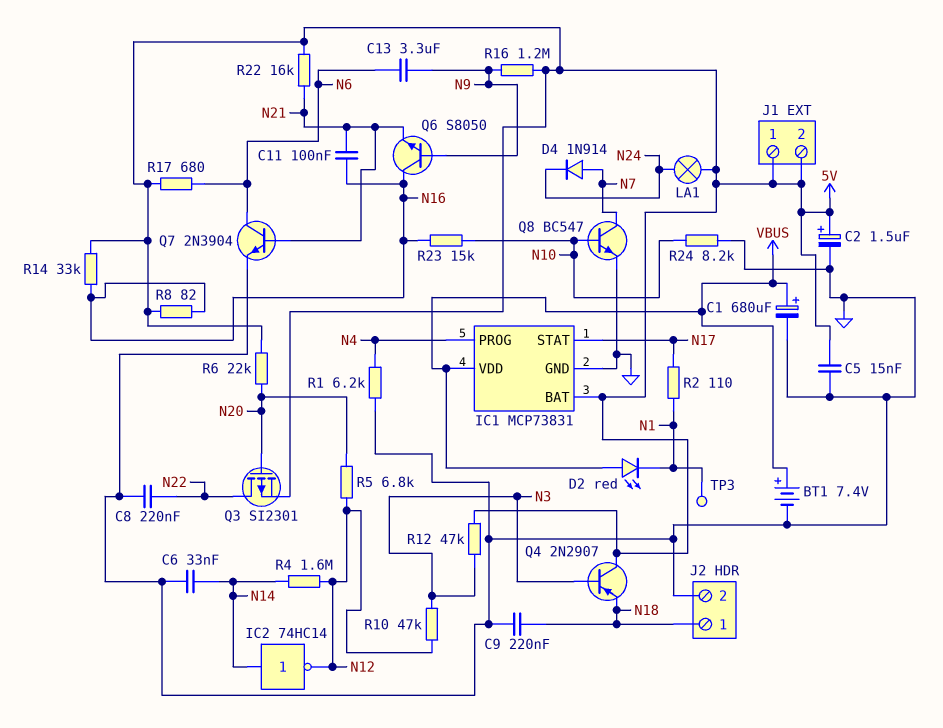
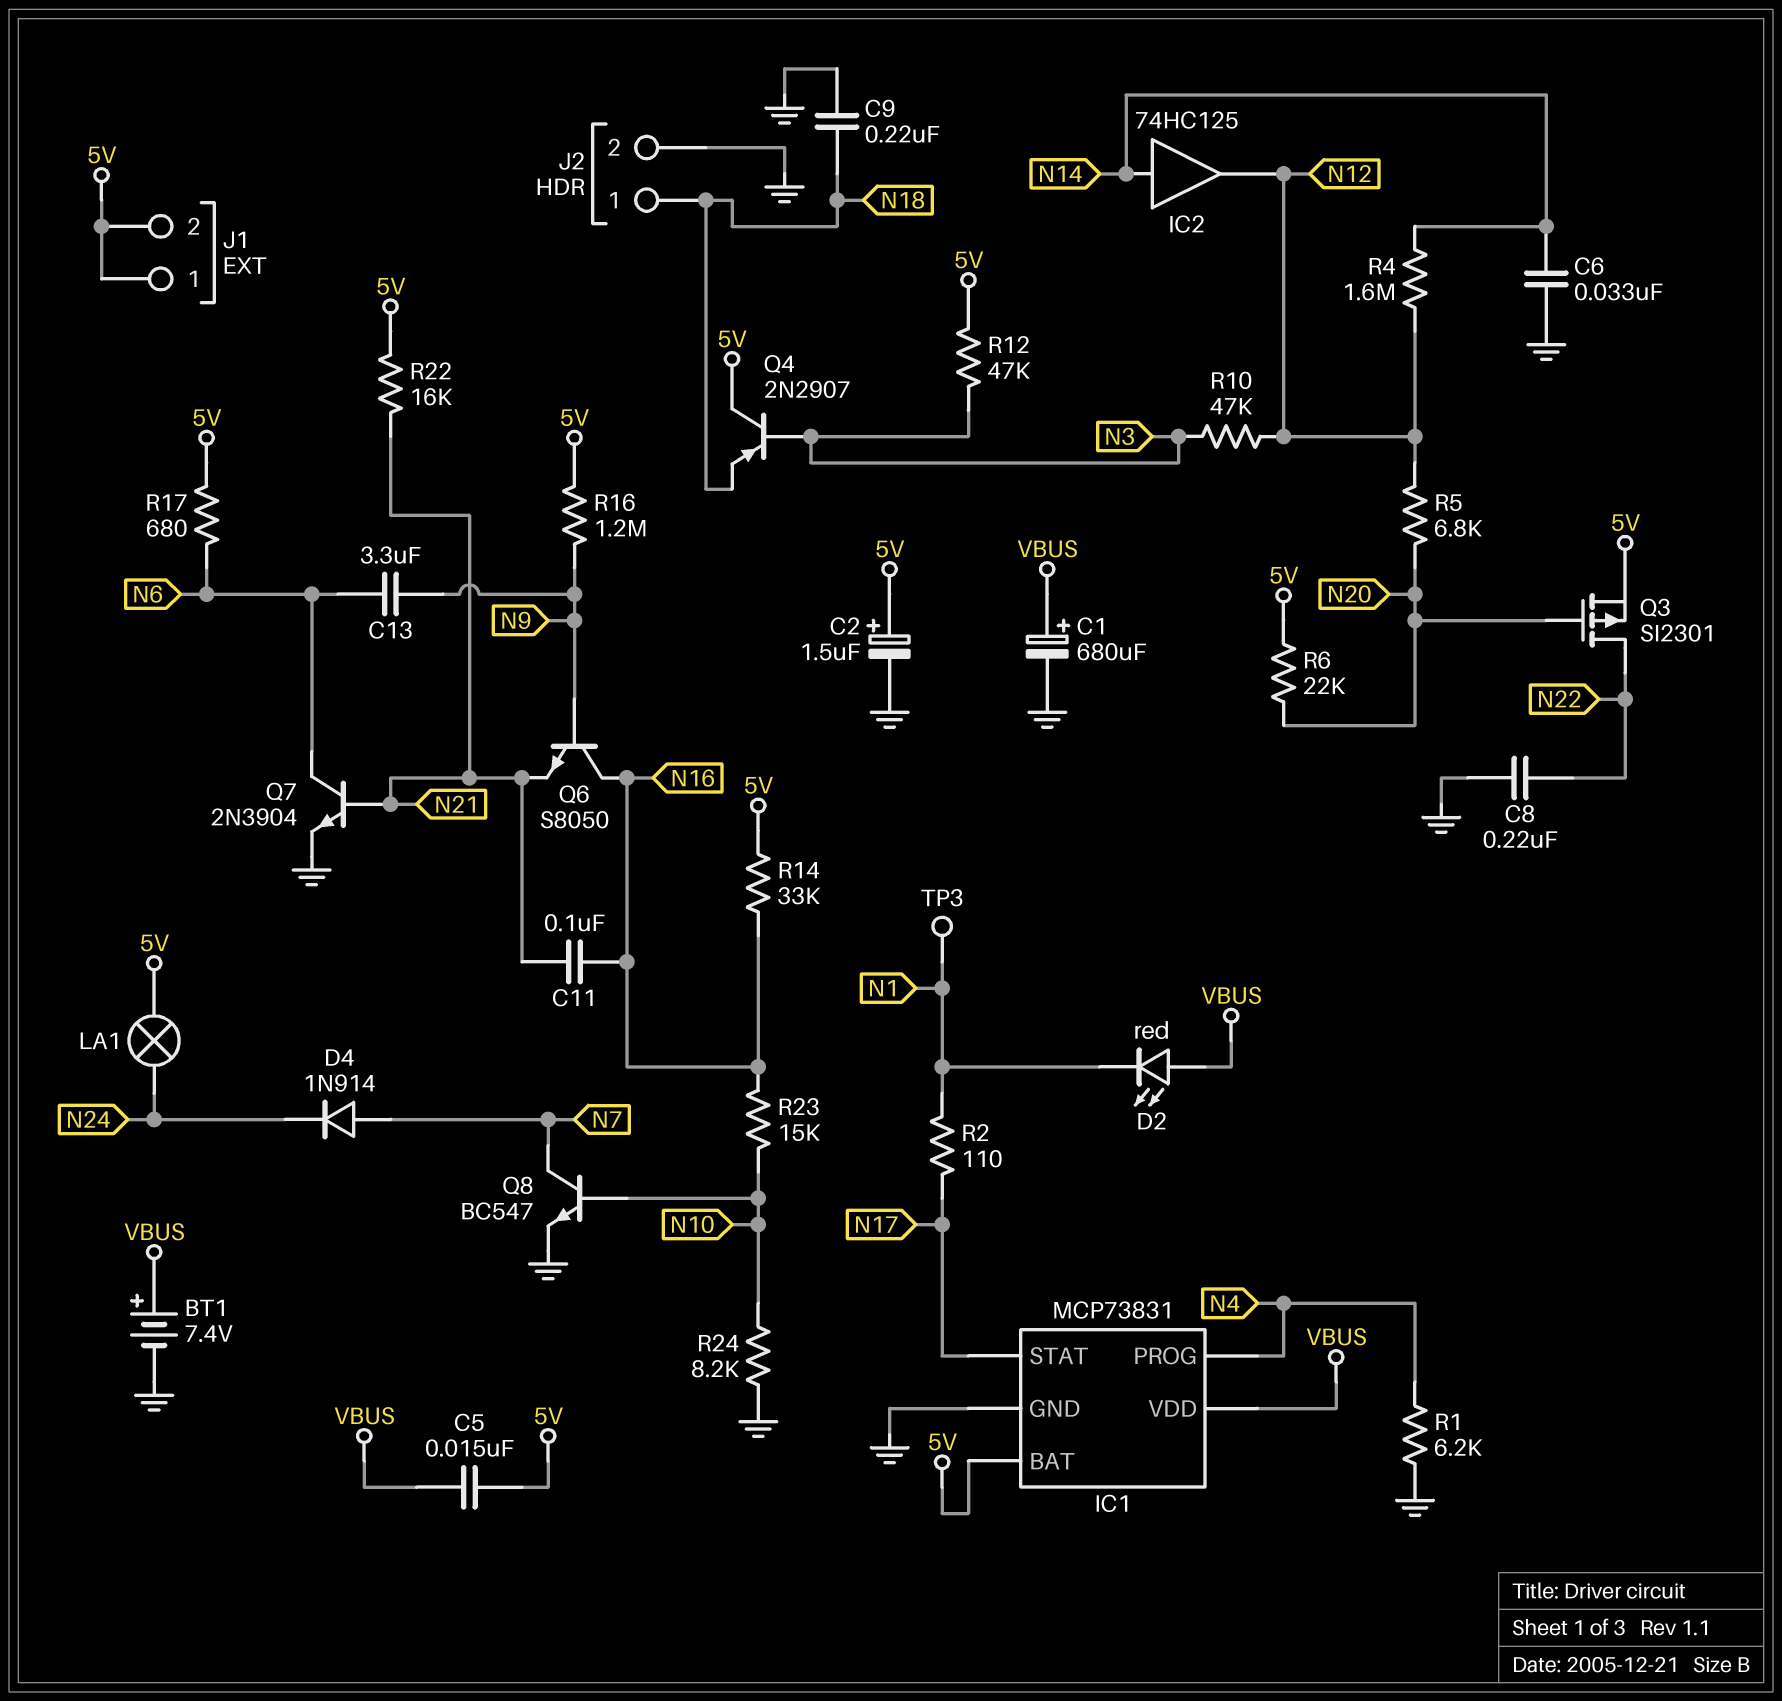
C5: 15nF (5V, GND) -> 15nF (5V, VBUS)
IC2: NOT 74HC14 (in N14, out N12) -> buffer 74HC125 (in N14, out N12)
R8: 82 (5V, N16) -> none

